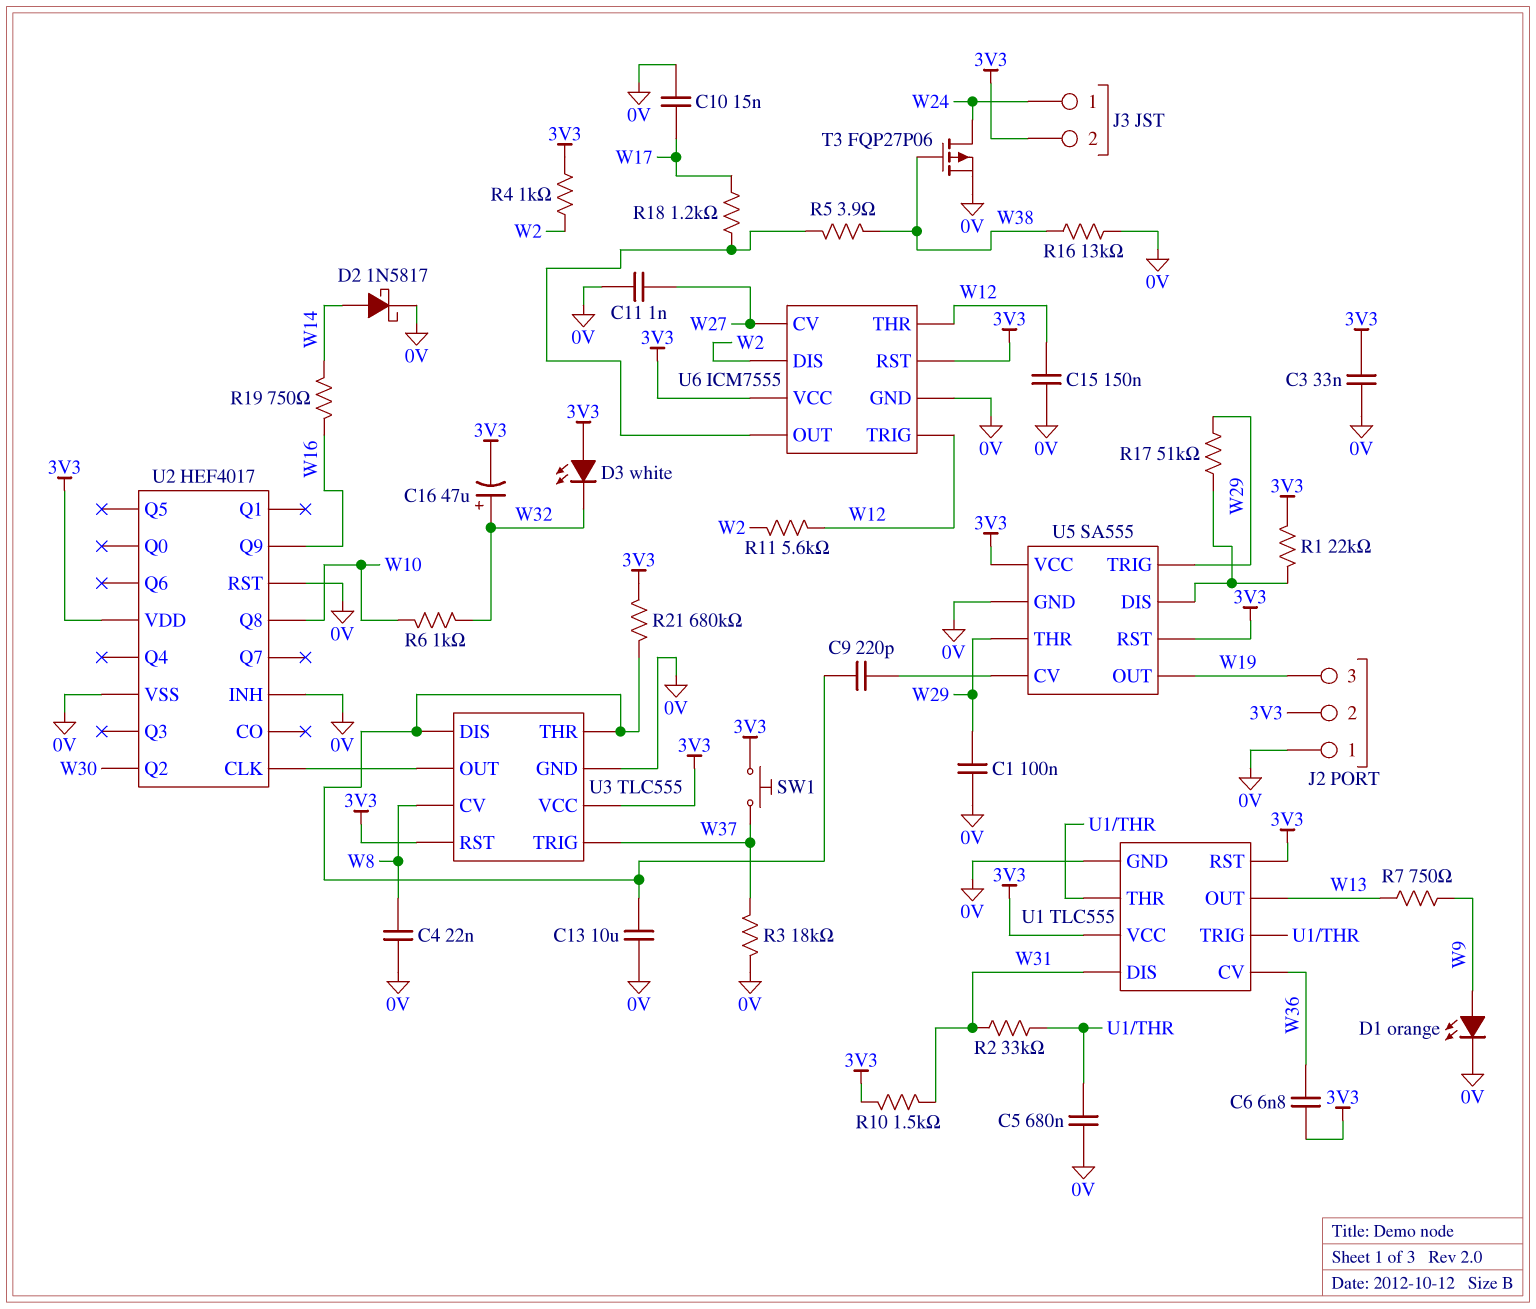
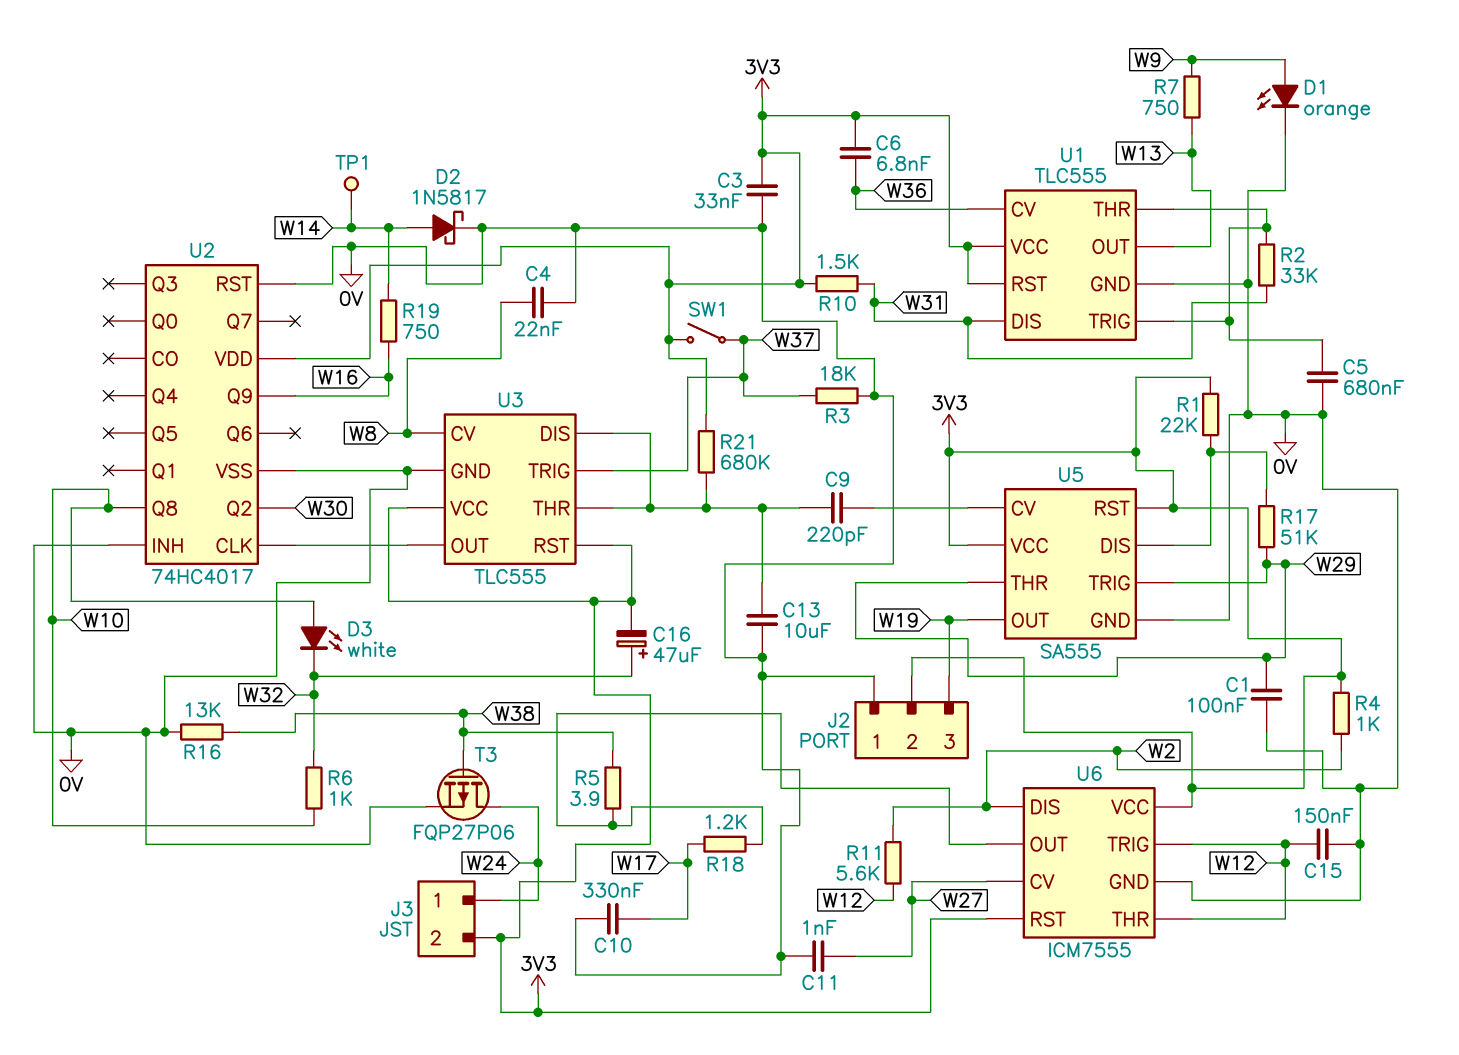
C10: 15nF (0V, W17) -> 330nF (0V, W17)
D3: LED white (A 3V3, K W32) -> LED white (A W10, K W32)
SW1: button (3V3, W37) -> switch (3V3, W37)
TP1: none -> test point (W14)
U2: HEF4017 -> 74HC4017

